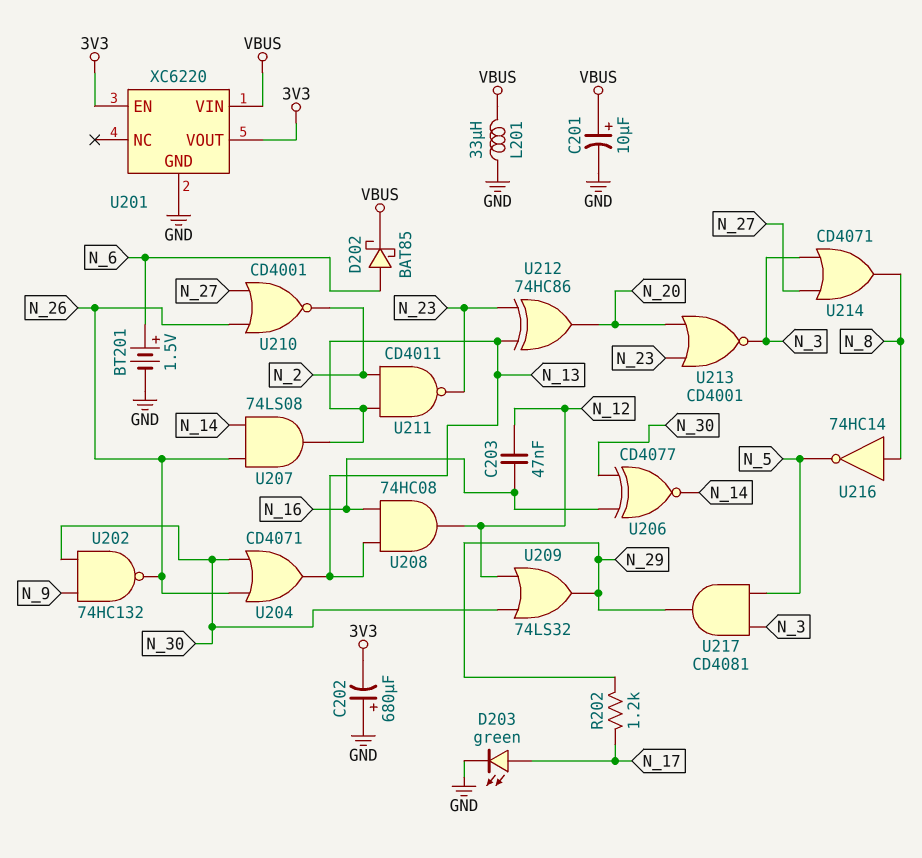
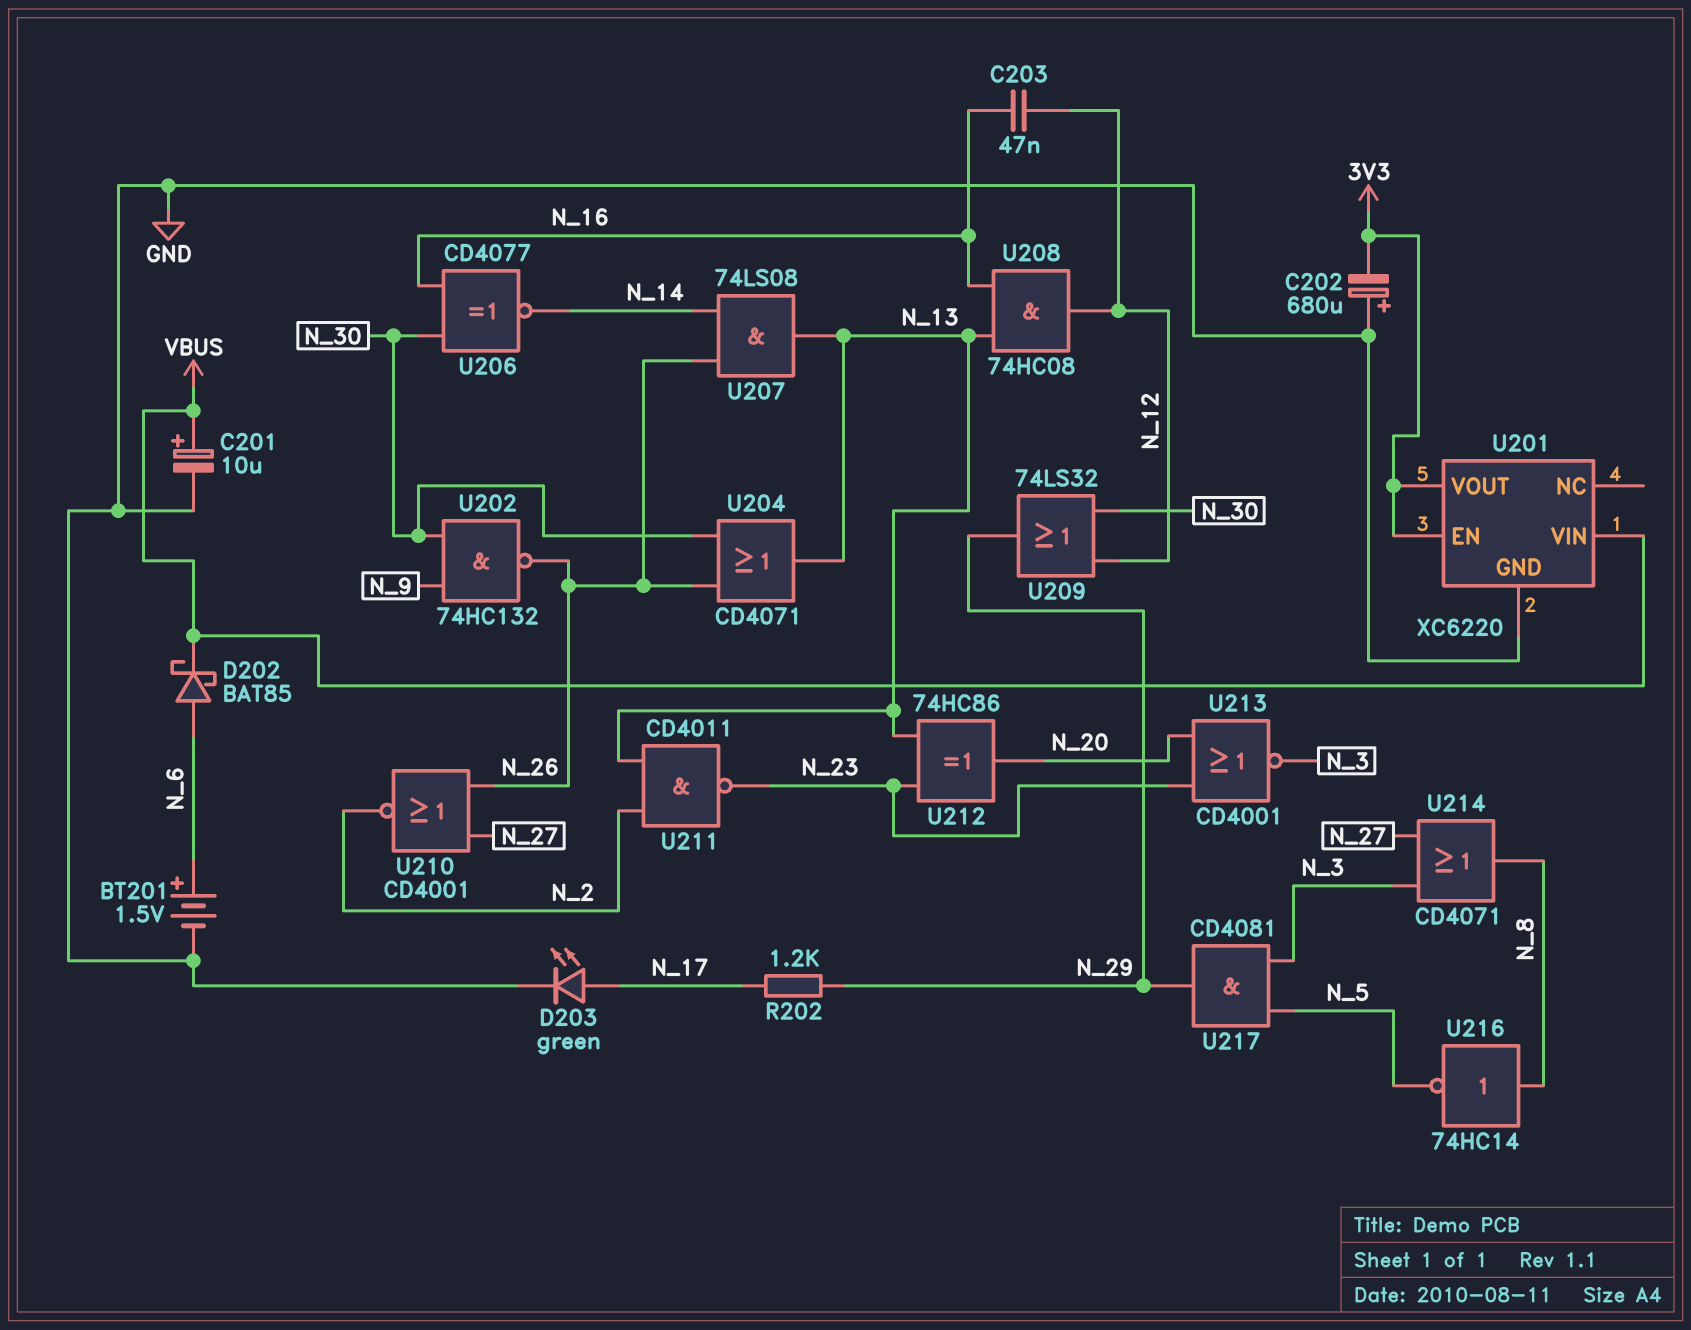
L201: 33uH (GND, VBUS) -> none

